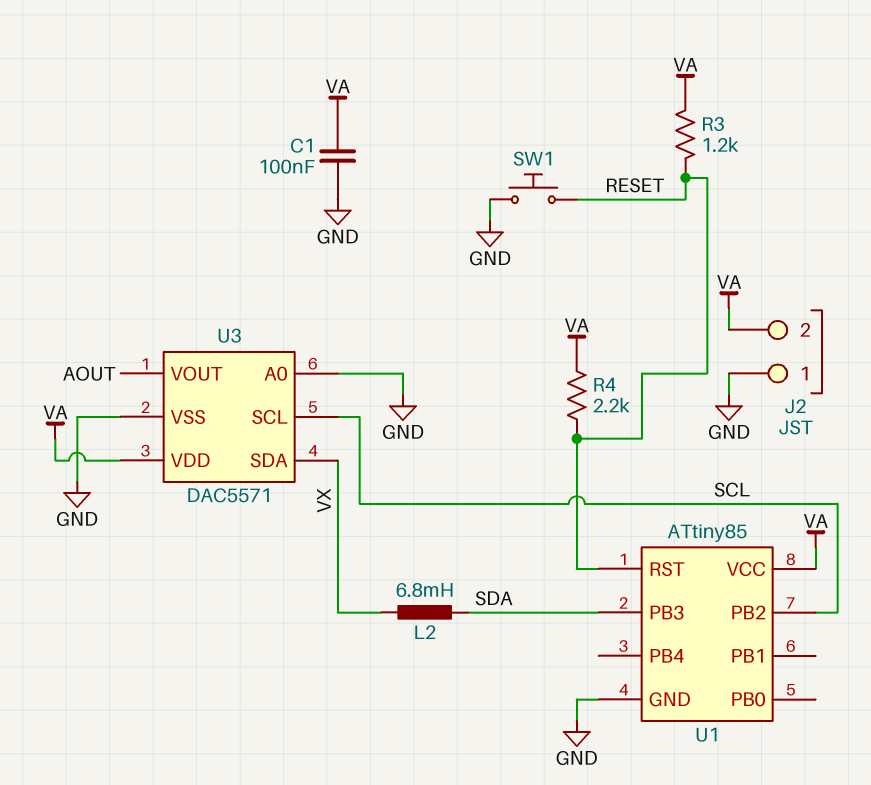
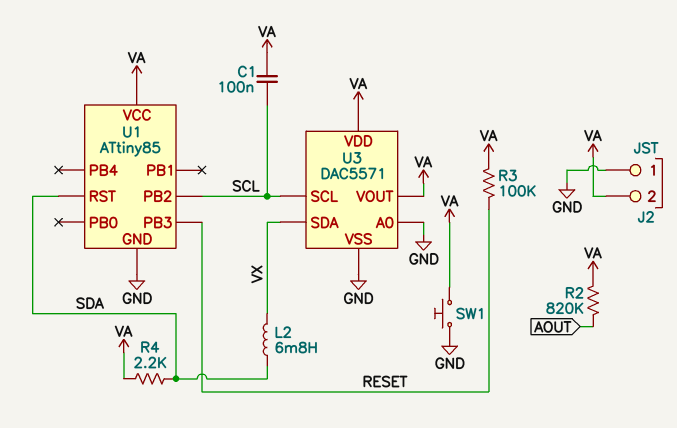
C1: 100nF (GND, VA) -> 100nF (SCL, VA)
R2: none -> 820k (AOUT, VA)
R3: 1.2k (RESET, VA) -> 100k (RESET, VA)
R4: 2.2k (RESET, VA) -> 2.2k (SDA, VA)
SW1: button (GND, RESET) -> button (GND, VA)
U1 pin PB3: SDA -> RESET
U1 pin RST: RESET -> SDA
U3 pin VOUT: AOUT -> VA

